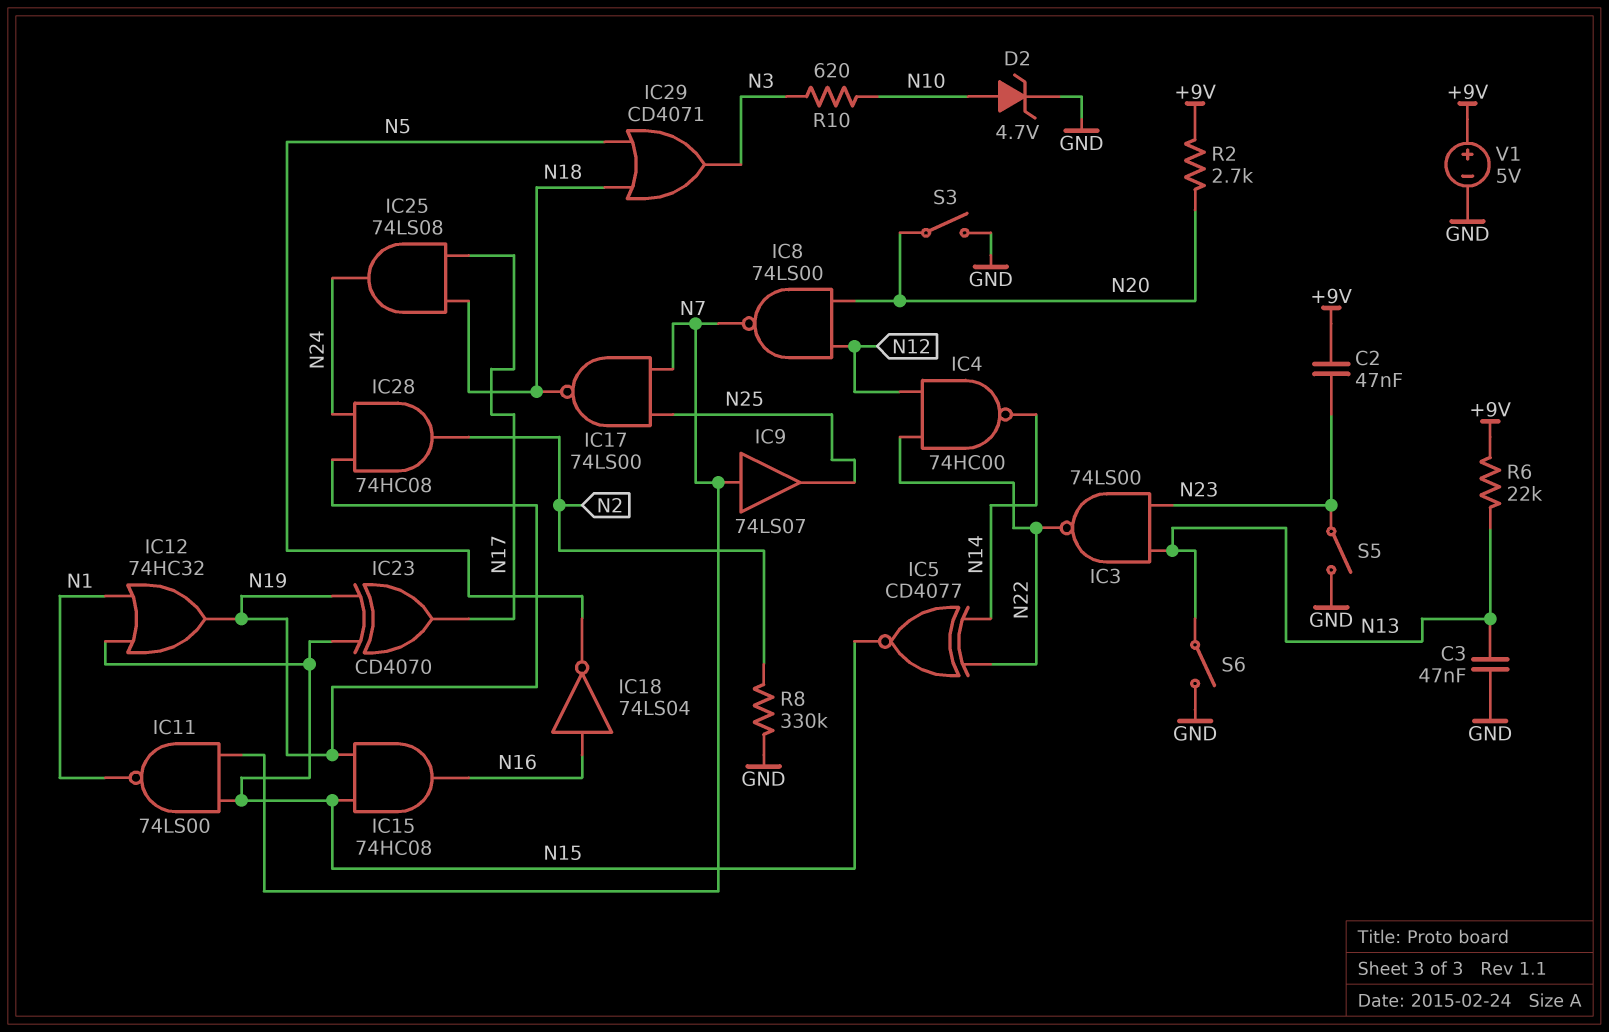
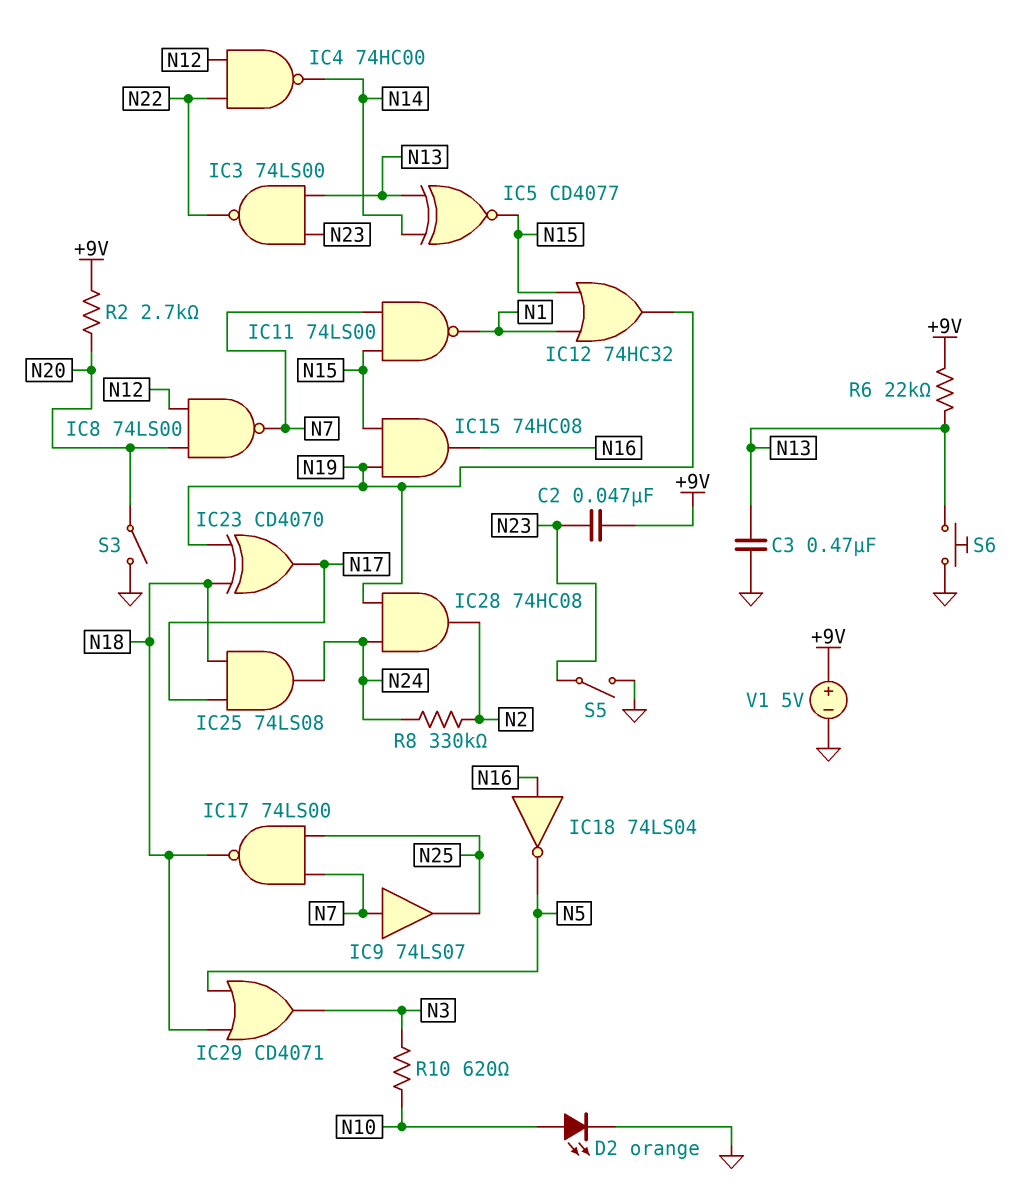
C3: 47nF (GND, N13) -> 470nF (GND, N13)
D2: zener 4.7V (A N10, K GND) -> LED orange (A N10, K GND)
IC5: XNOR CD4077 (in N14, in N22, out N15) -> XNOR CD4077 (in N13, in N14, out N15)
IC23: XOR CD4070 (in N15, in N19, out N17) -> XOR CD4070 (in N18, in N19, out N17)
R8: 330k (GND, N2) -> 330k (N2, N24)
S6: switch (GND, N13) -> button (GND, N13)

